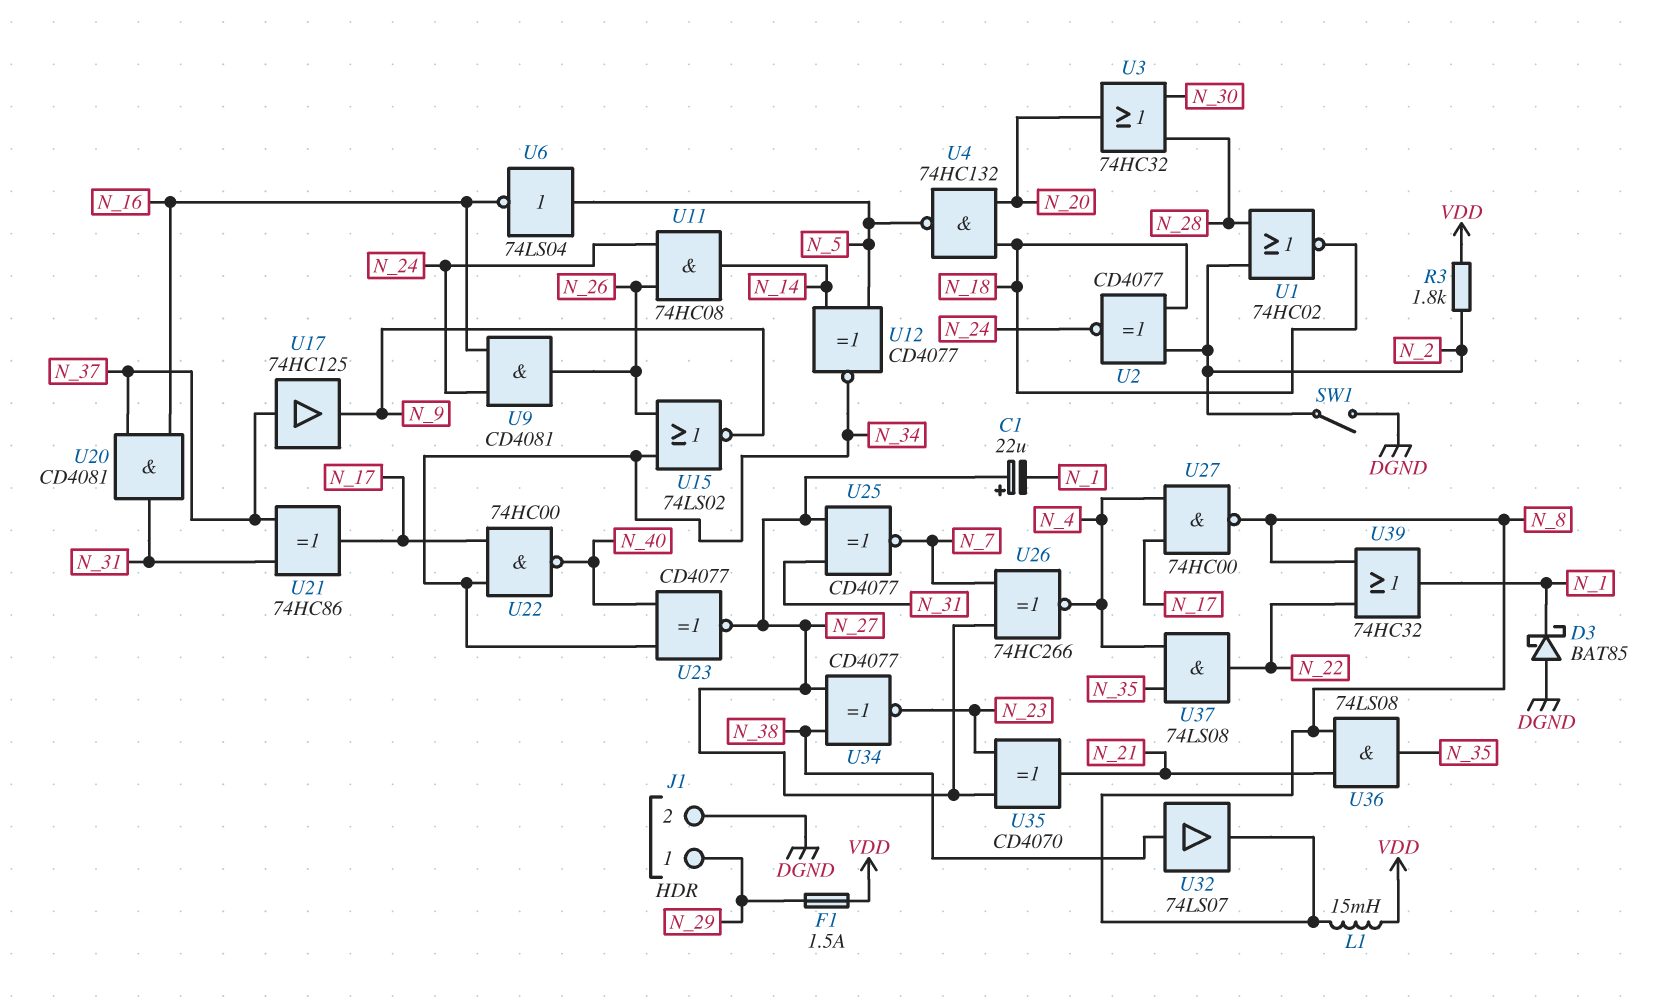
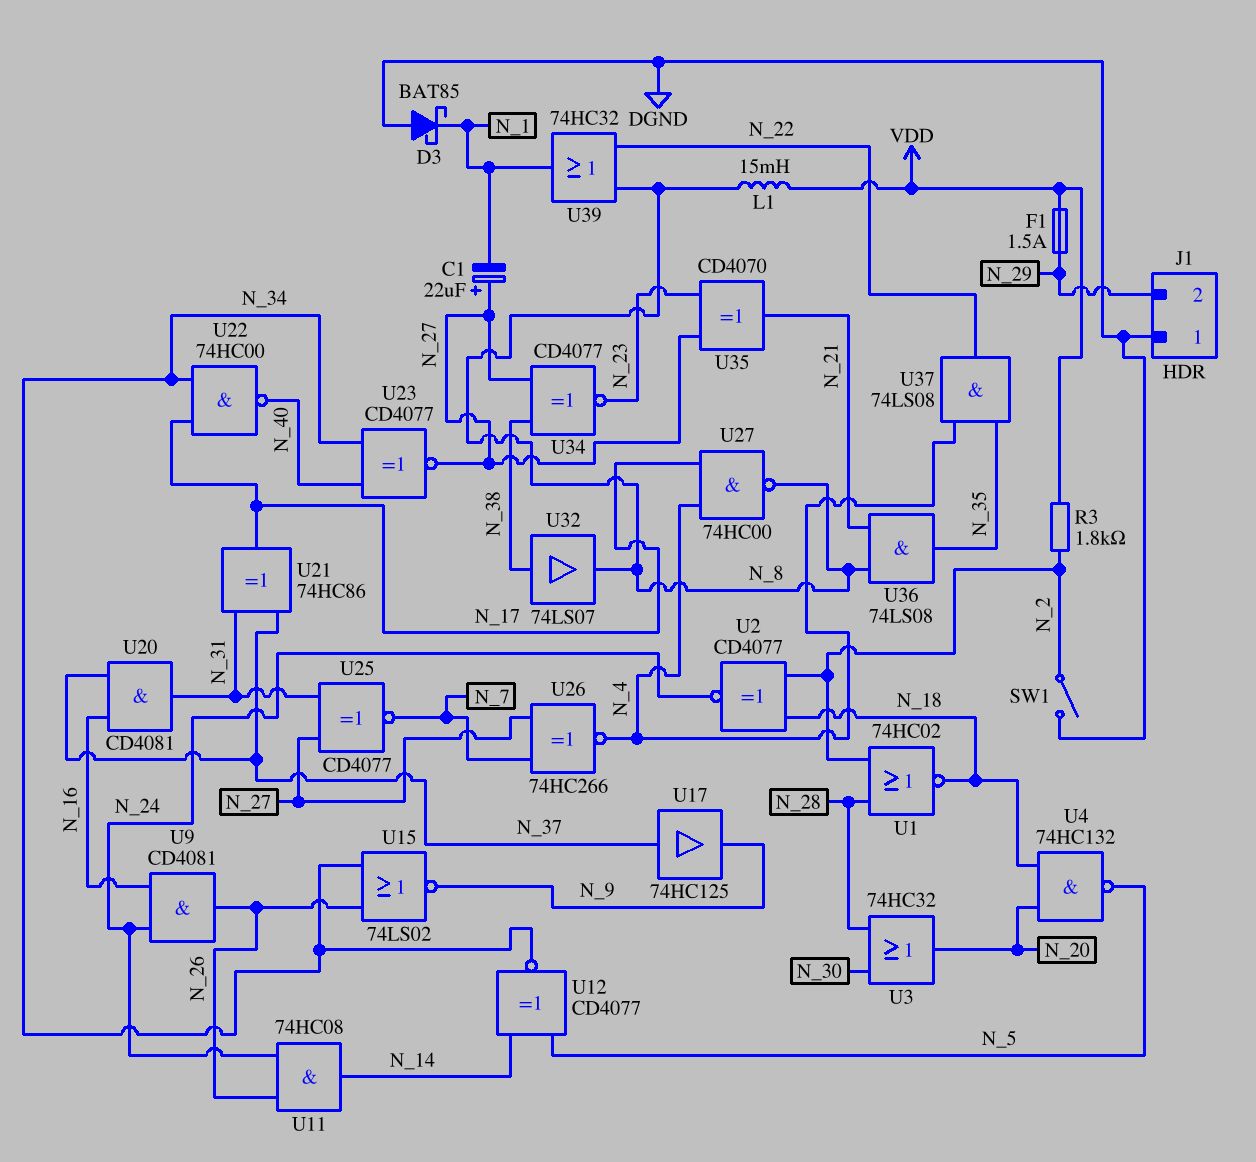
J1 pin 1: N_29 -> DGND
J1 pin 2: DGND -> N_29
U6: NOT 74LS04 (in N_5, out N_16) -> none

